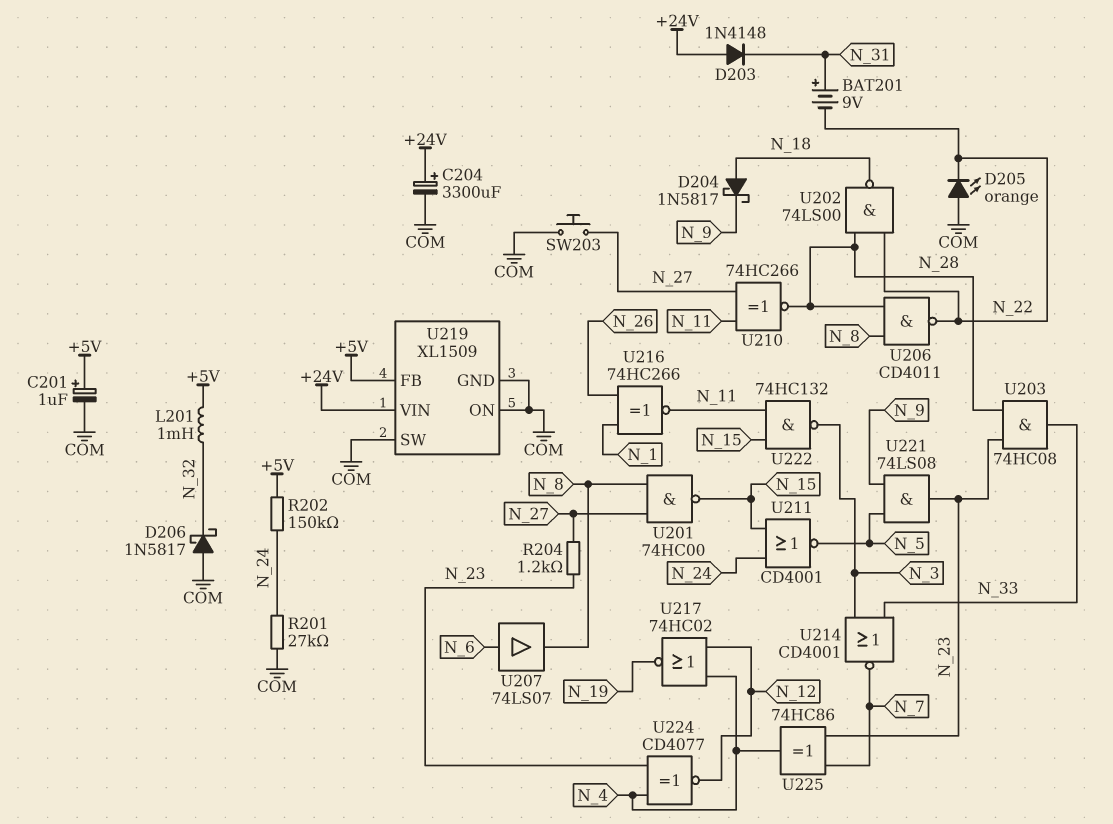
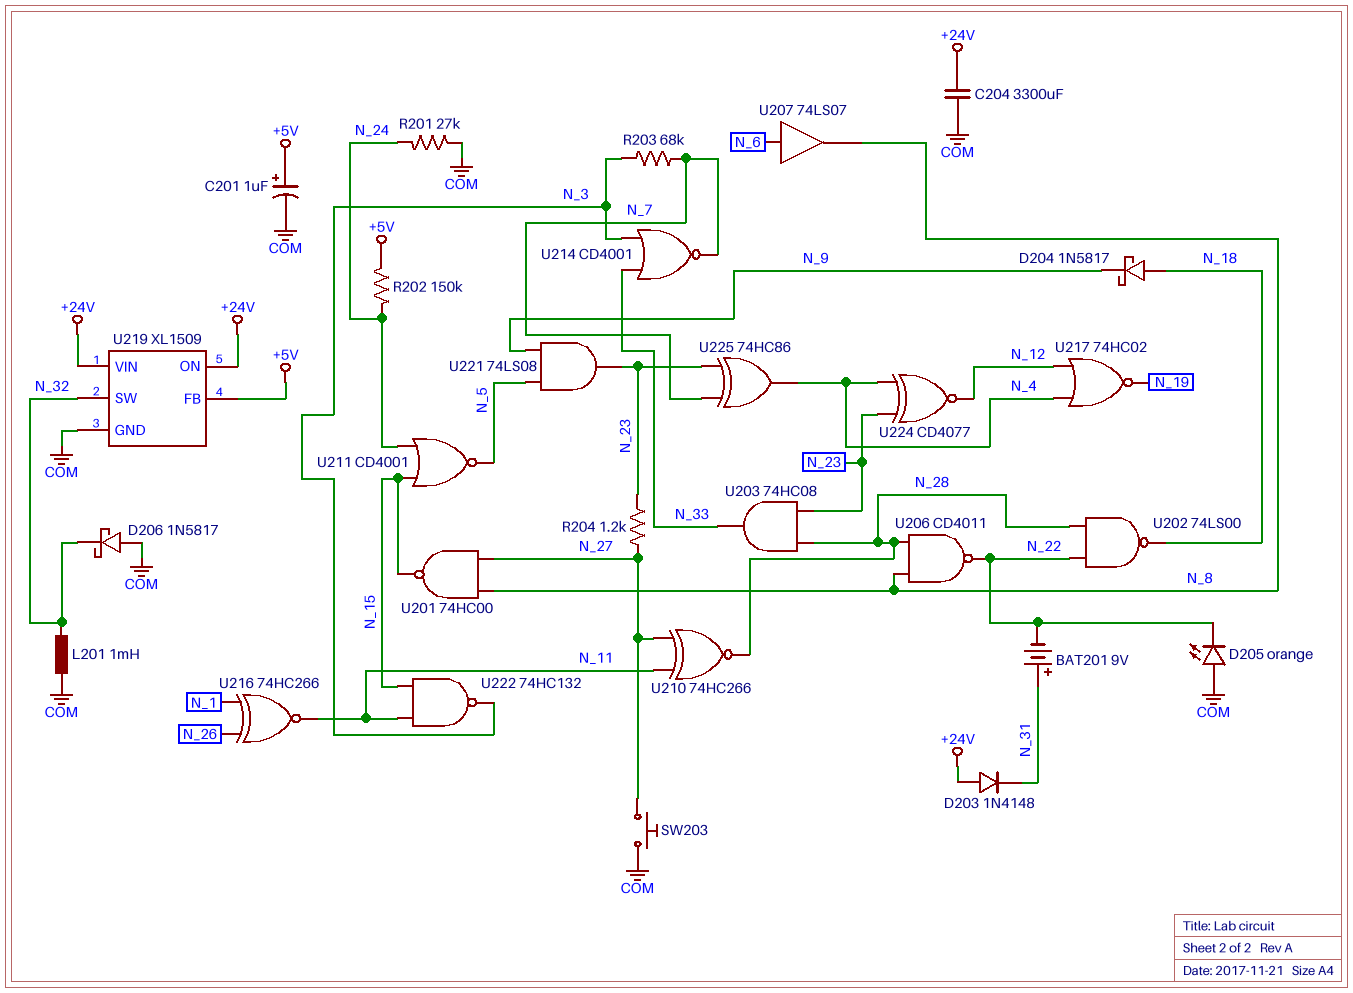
C204: 3300uF (plus +24V, minus COM) -> 3300uF (+24V, COM)
L201: 1mH (+5V, N_32) -> 1mH (COM, N_32)
R203: none -> 68k (N_3, N_7)
U219 pin ON: COM -> +24V
U219 pin SW: COM -> N_32

